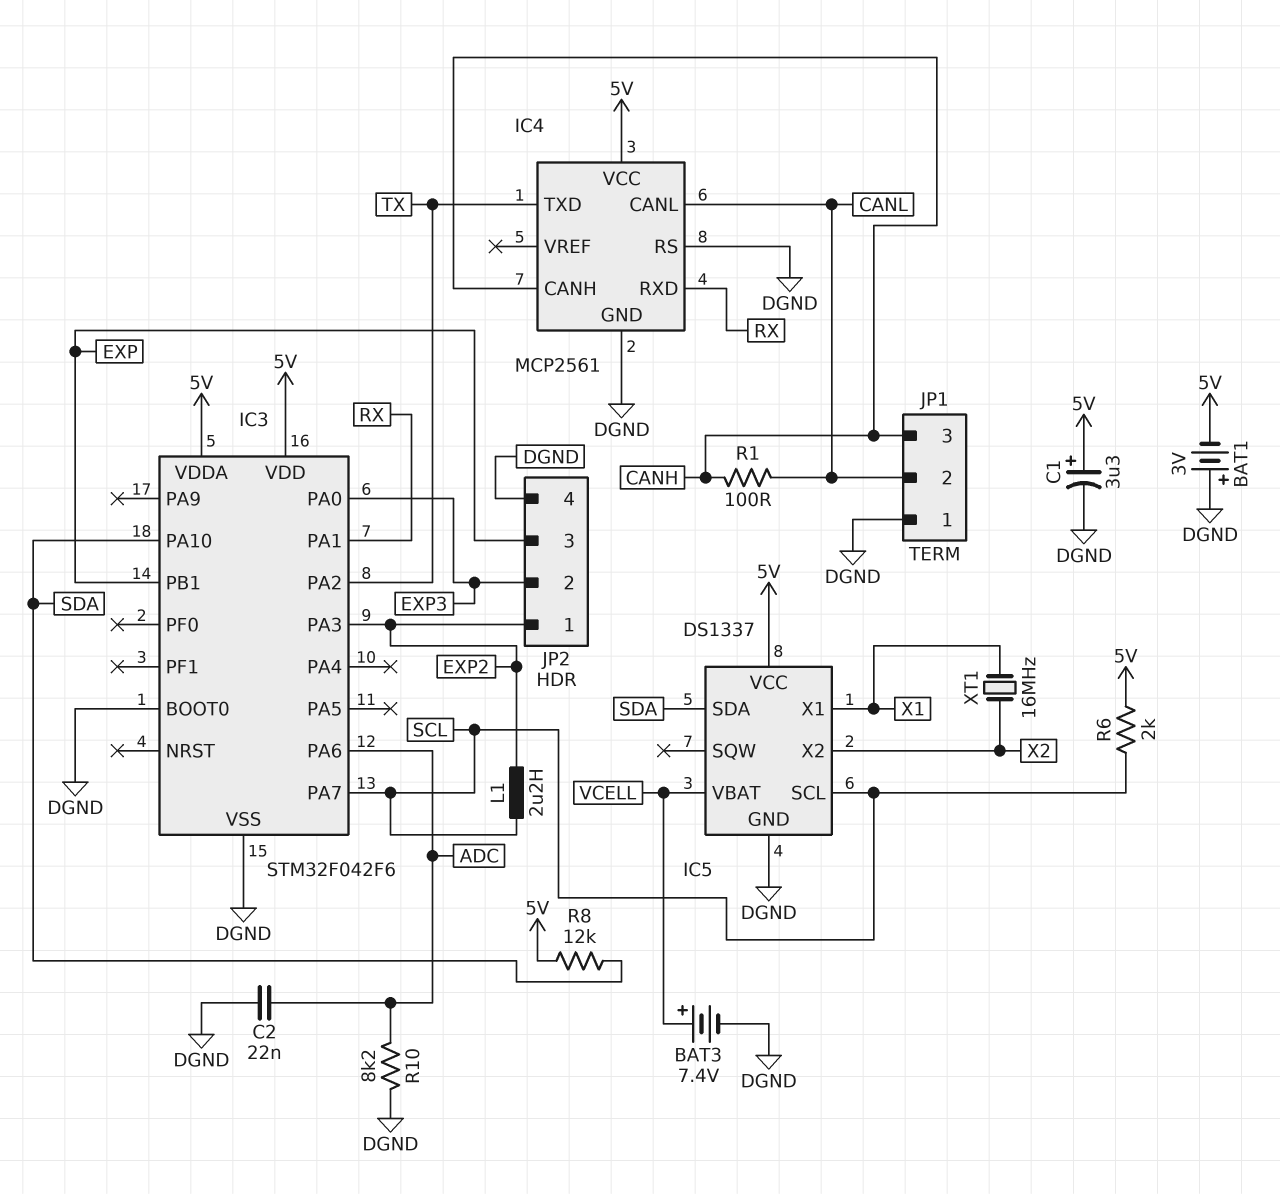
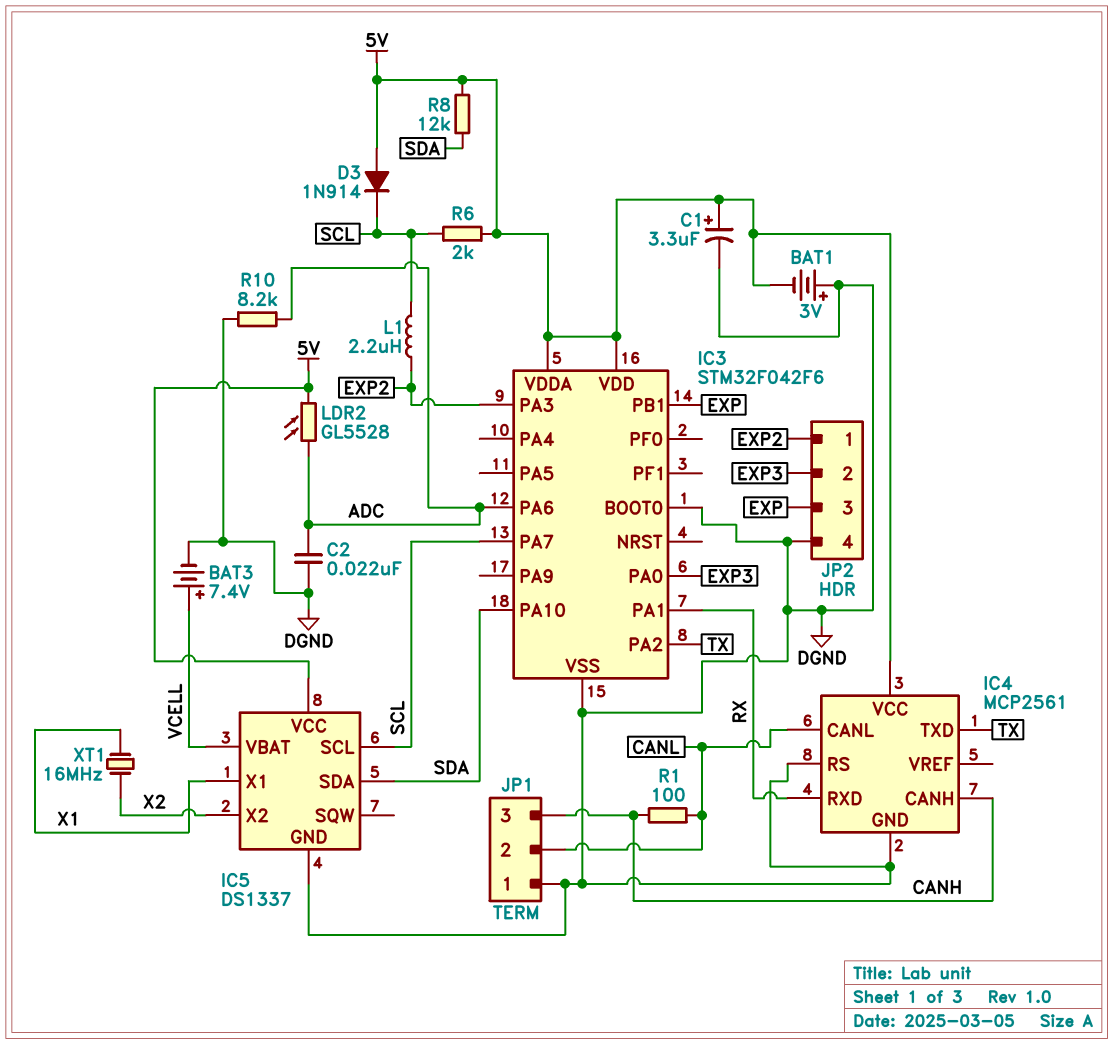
D3: none -> diode 1N914 (A 5V, K SCL)
LDR2: none -> GL5528 (5V, ADC)

